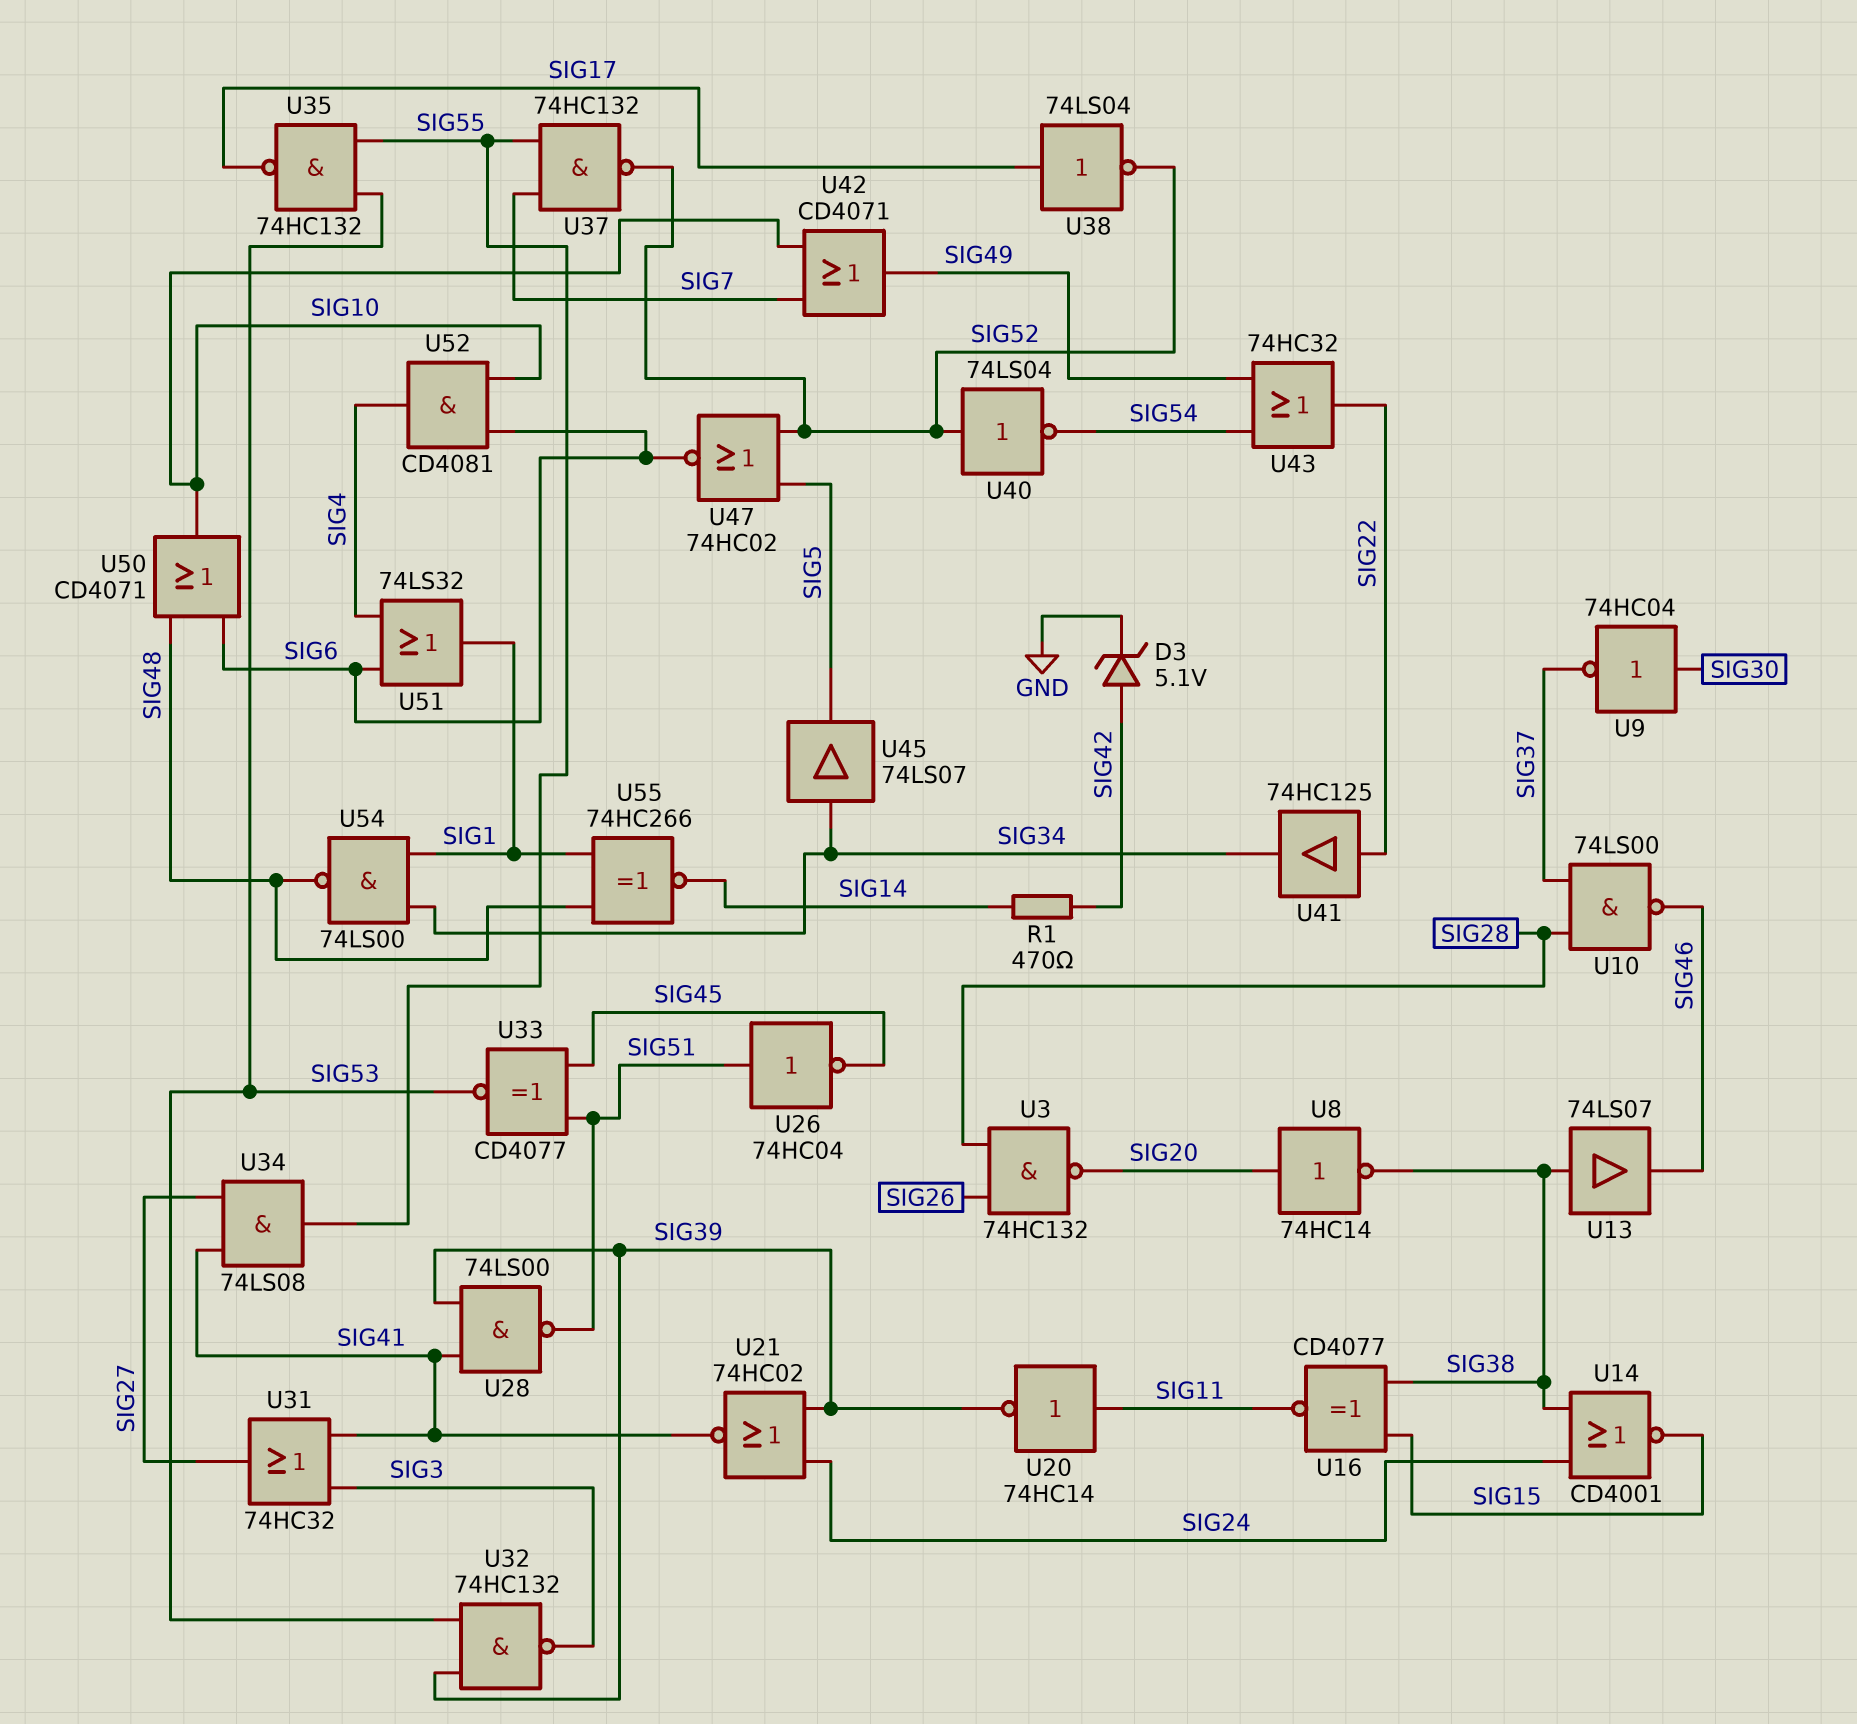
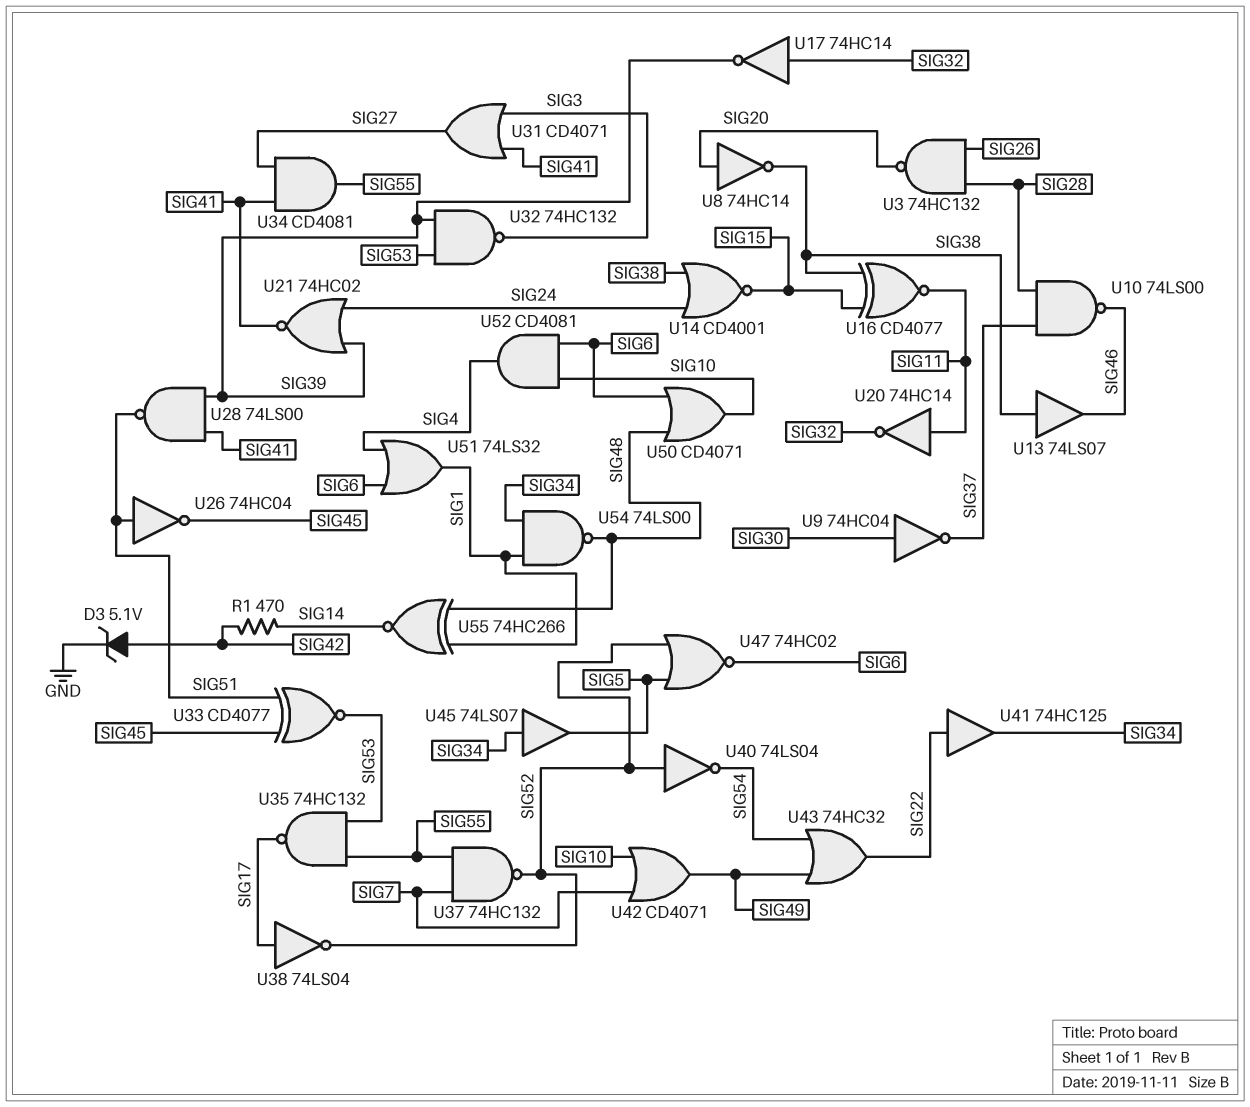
U17: none -> NOT 74HC14 (in SIG32, out SIG39)
U20: NOT 74HC14 (in SIG11, out SIG39) -> NOT 74HC14 (in SIG11, out SIG32)
U31: OR 74HC32 (in SIG3, in SIG41, out SIG27) -> OR CD4071 (in SIG3, in SIG41, out SIG27)
U34: AND 74LS08 (in SIG27, in SIG41, out SIG55) -> AND CD4081 (in SIG27, in SIG41, out SIG55)

